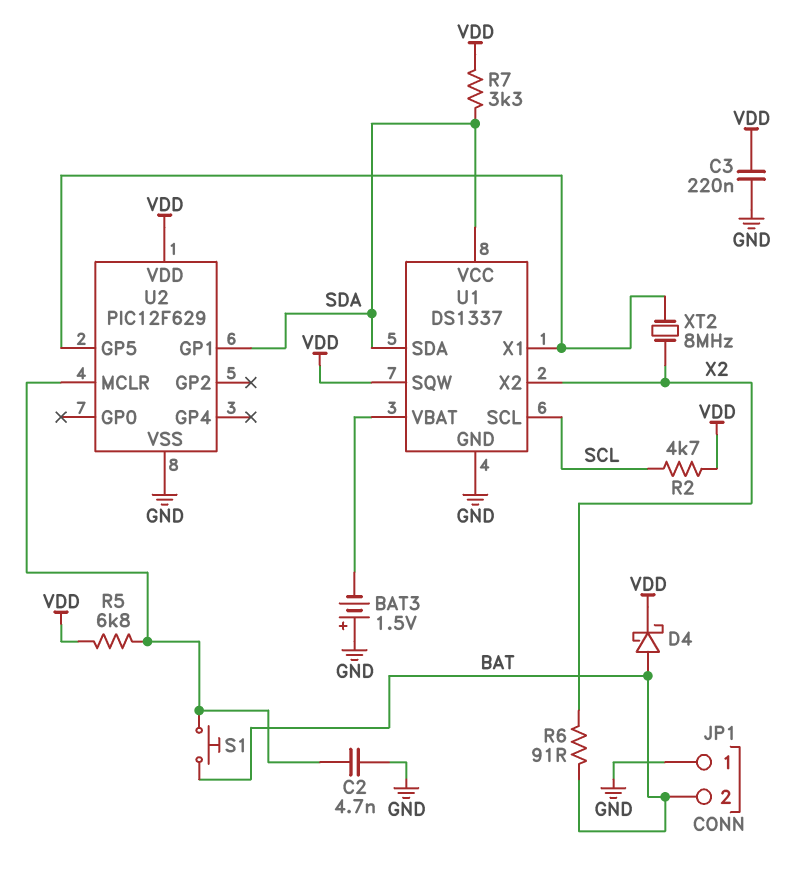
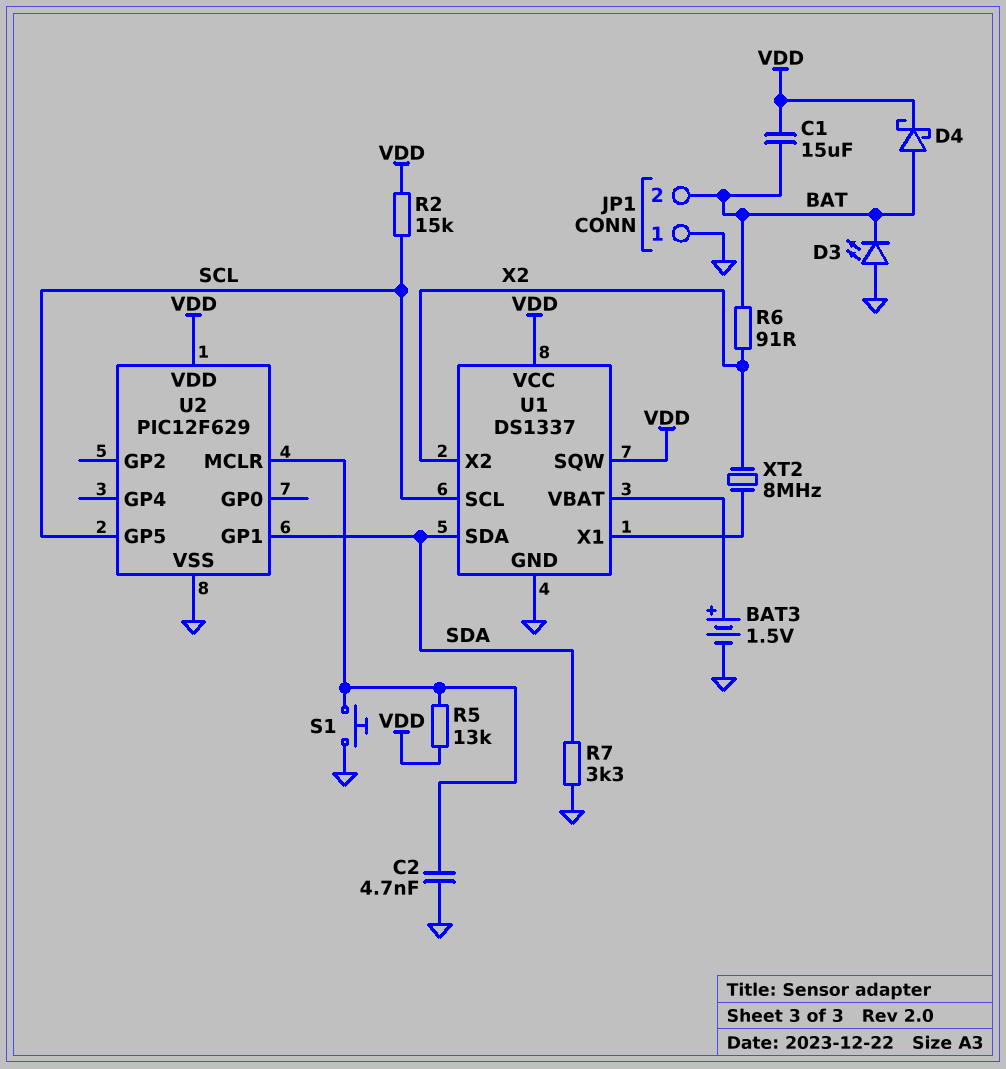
BAT3: 1.5V (plus GND, minus U1/VBAT) -> 1.5V (plus U1/VBAT, minus GND)
C1: none -> 15uF (BAT, VDD)
C3: 220nF (GND, VDD) -> none
D3: none -> LED (A GND, K BAT)
R2: 4.7k (SCL, VDD) -> 15k (SCL, VDD)
R5: 6.8k (U2/MCLR, VDD) -> 13k (U2/MCLR, VDD)
R7: 3.3k (SDA, VDD) -> 3.3k (GND, SDA)
S1: button (BAT, U2/MCLR) -> button (GND, U2/MCLR)
U1 pin VCC: SDA -> VDD
U2 pin GP5: U1/X1 -> SCL

